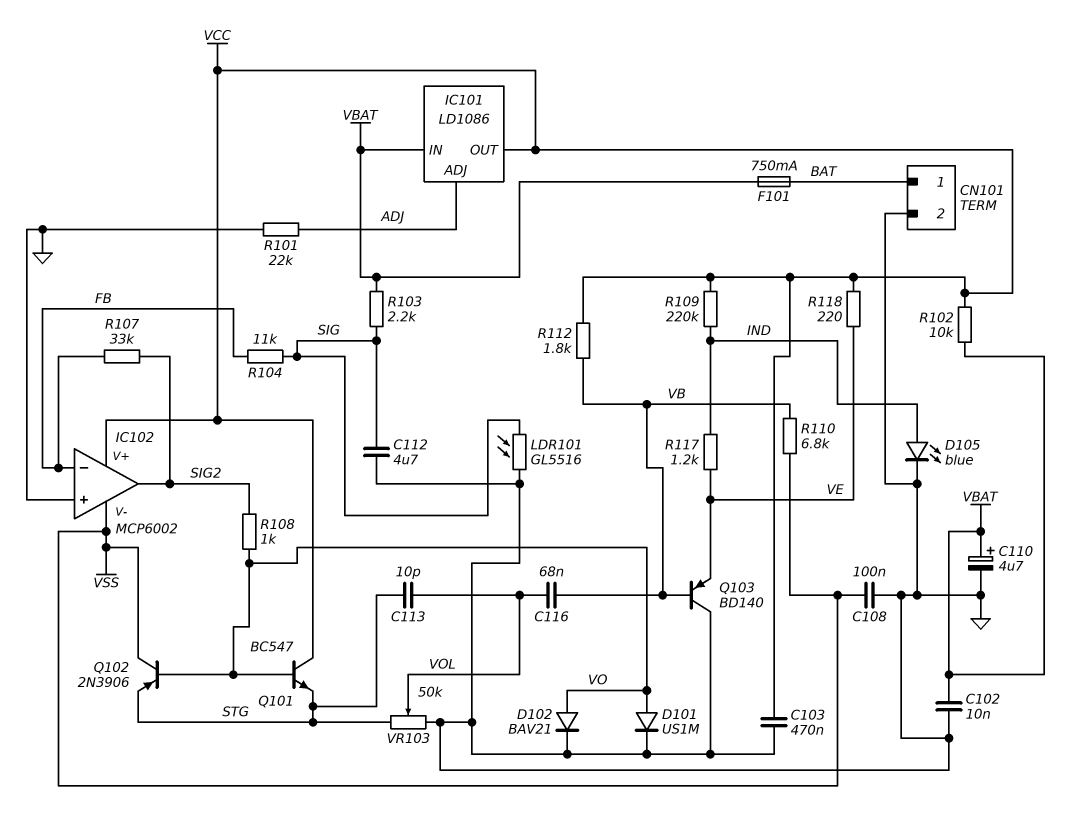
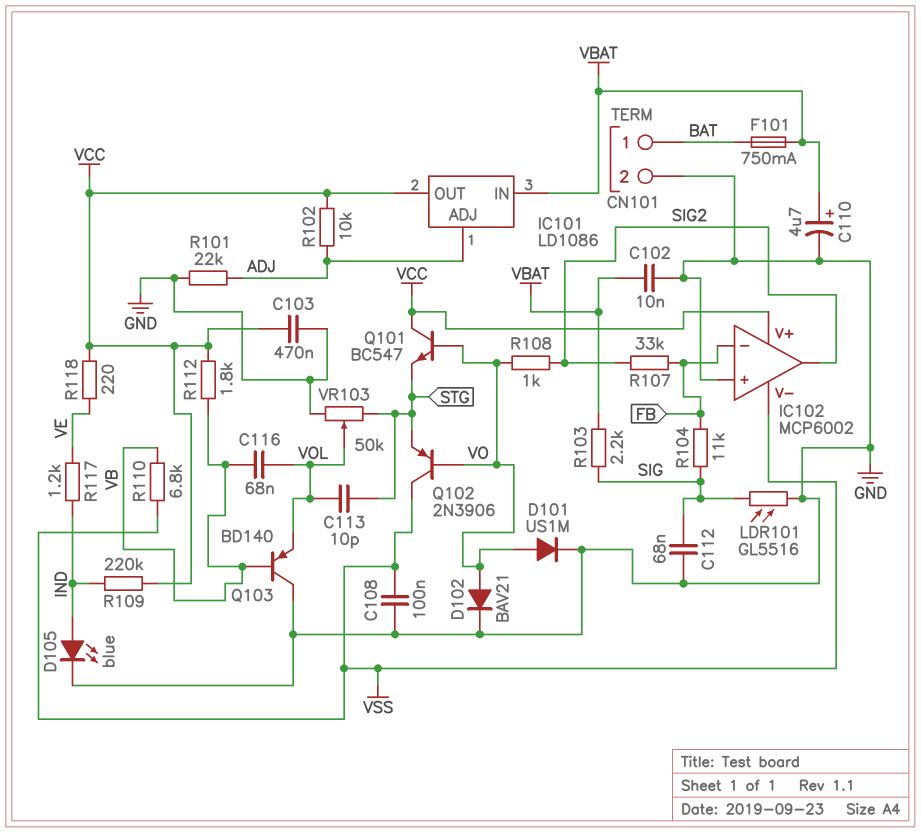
C112: 4.7uF (GND, SIG) -> 68nF (GND, SIG)
Q103: PNP BD140 (B VB, C GND, E VE) -> PNP BD140 (B VB, C GND, E VOL)
R102: 10k (VBAT, VCC) -> 10k (ADJ, VCC)

